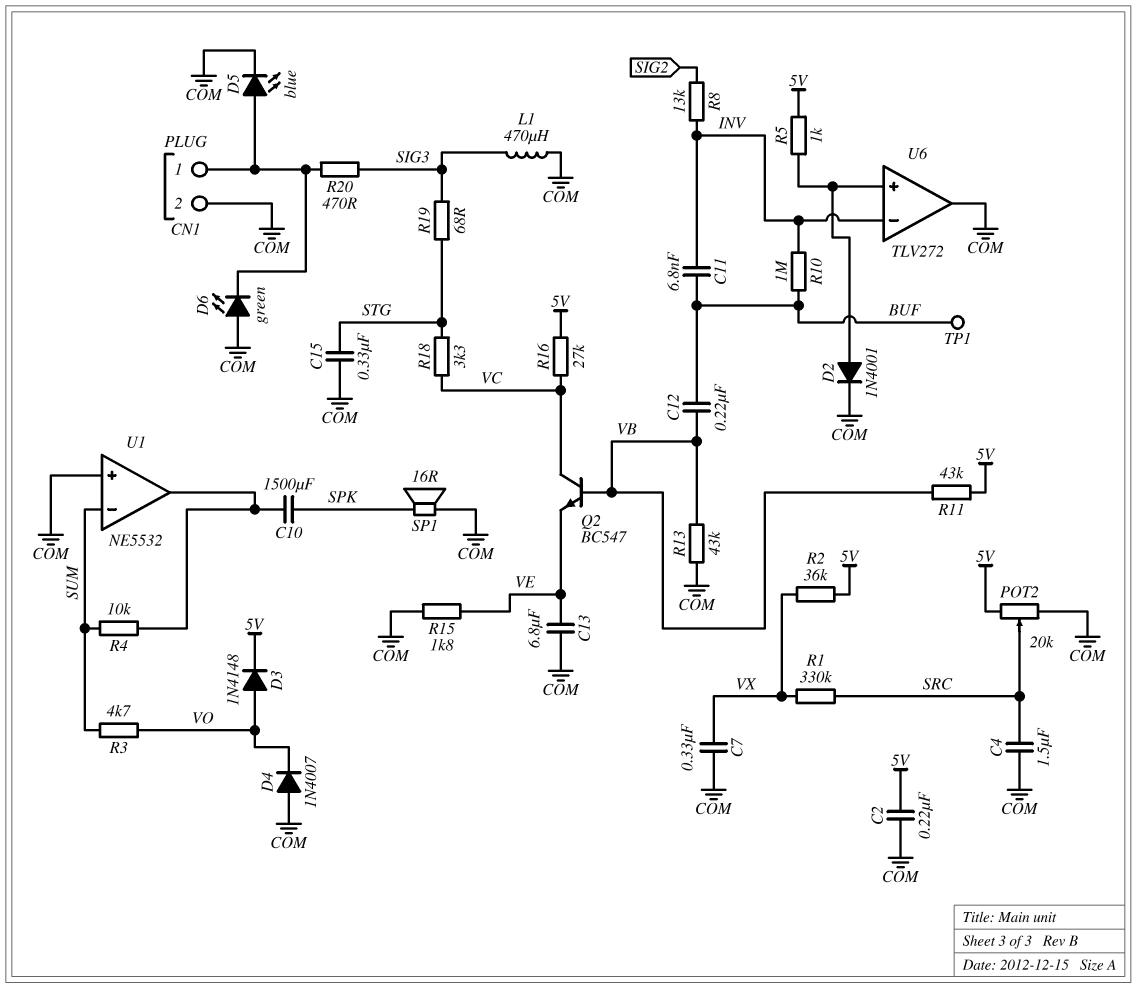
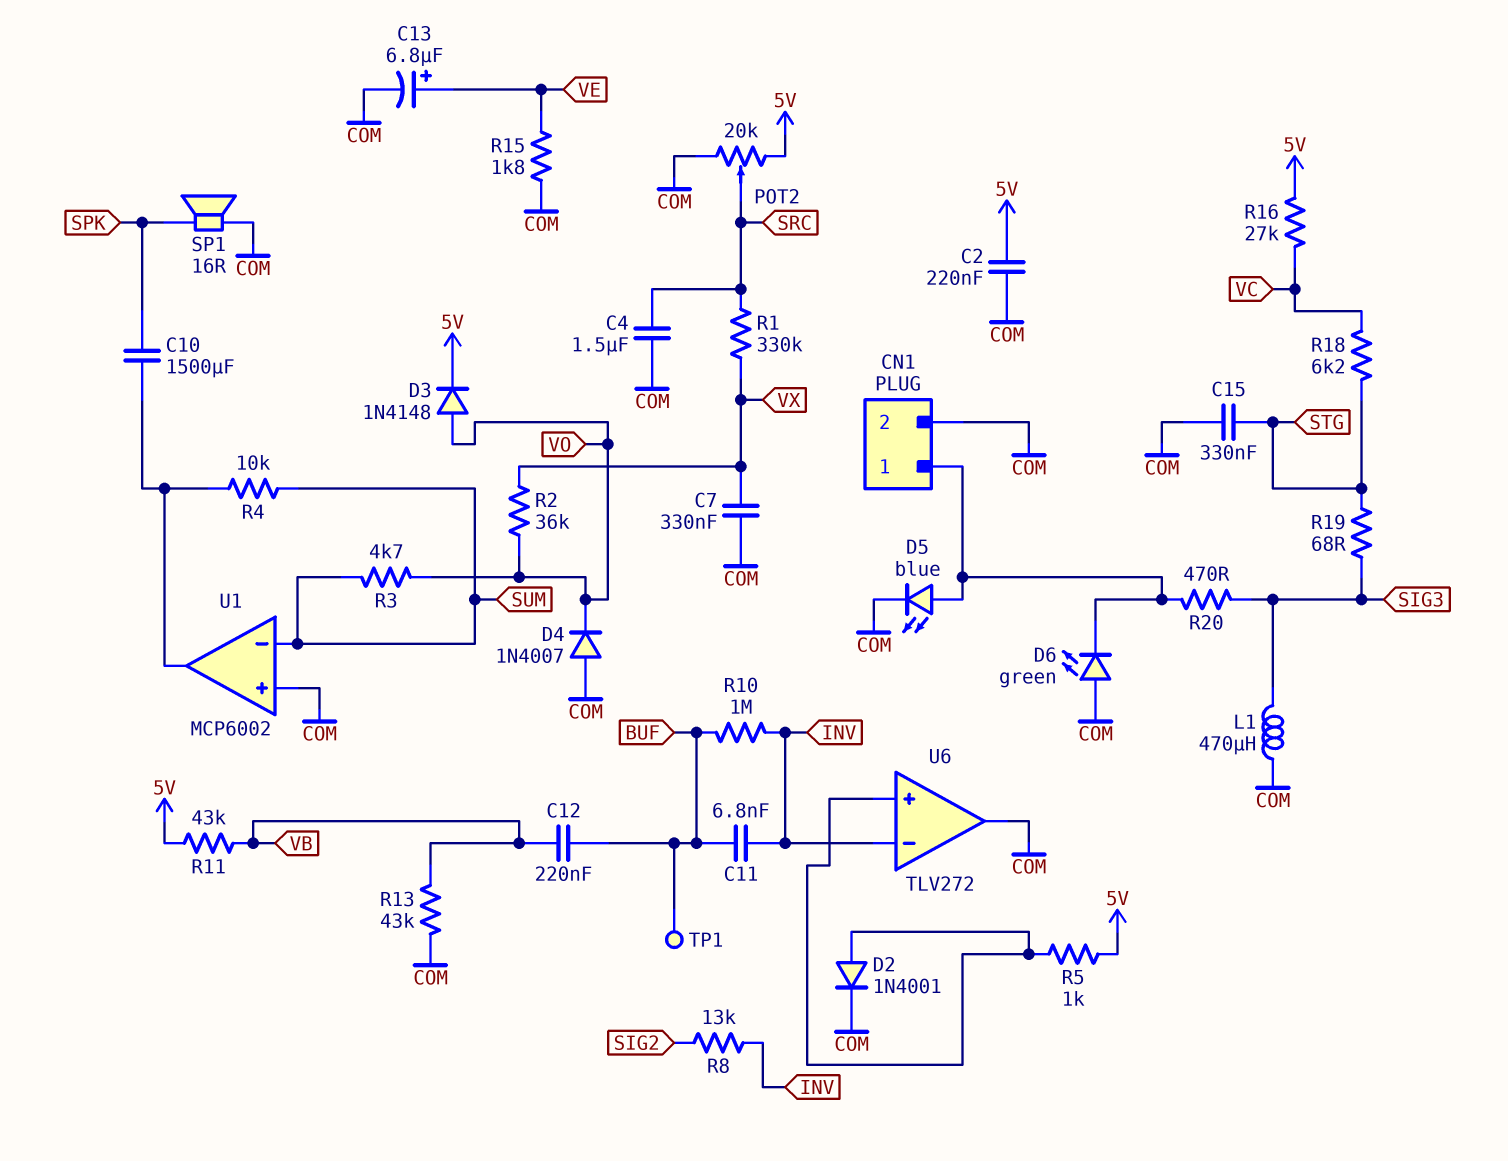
C13: 6.8uF (COM, VE) -> 6.8uF (plus VE, minus COM)
Q2: NPN BC547 (B VB, C VC, E VE) -> none
R2: 36k (5V, VX) -> 36k (VO, VX)
R18: 3.3k (STG, VC) -> 6.2k (STG, VC)
U1: NE5532 -> MCP6002

